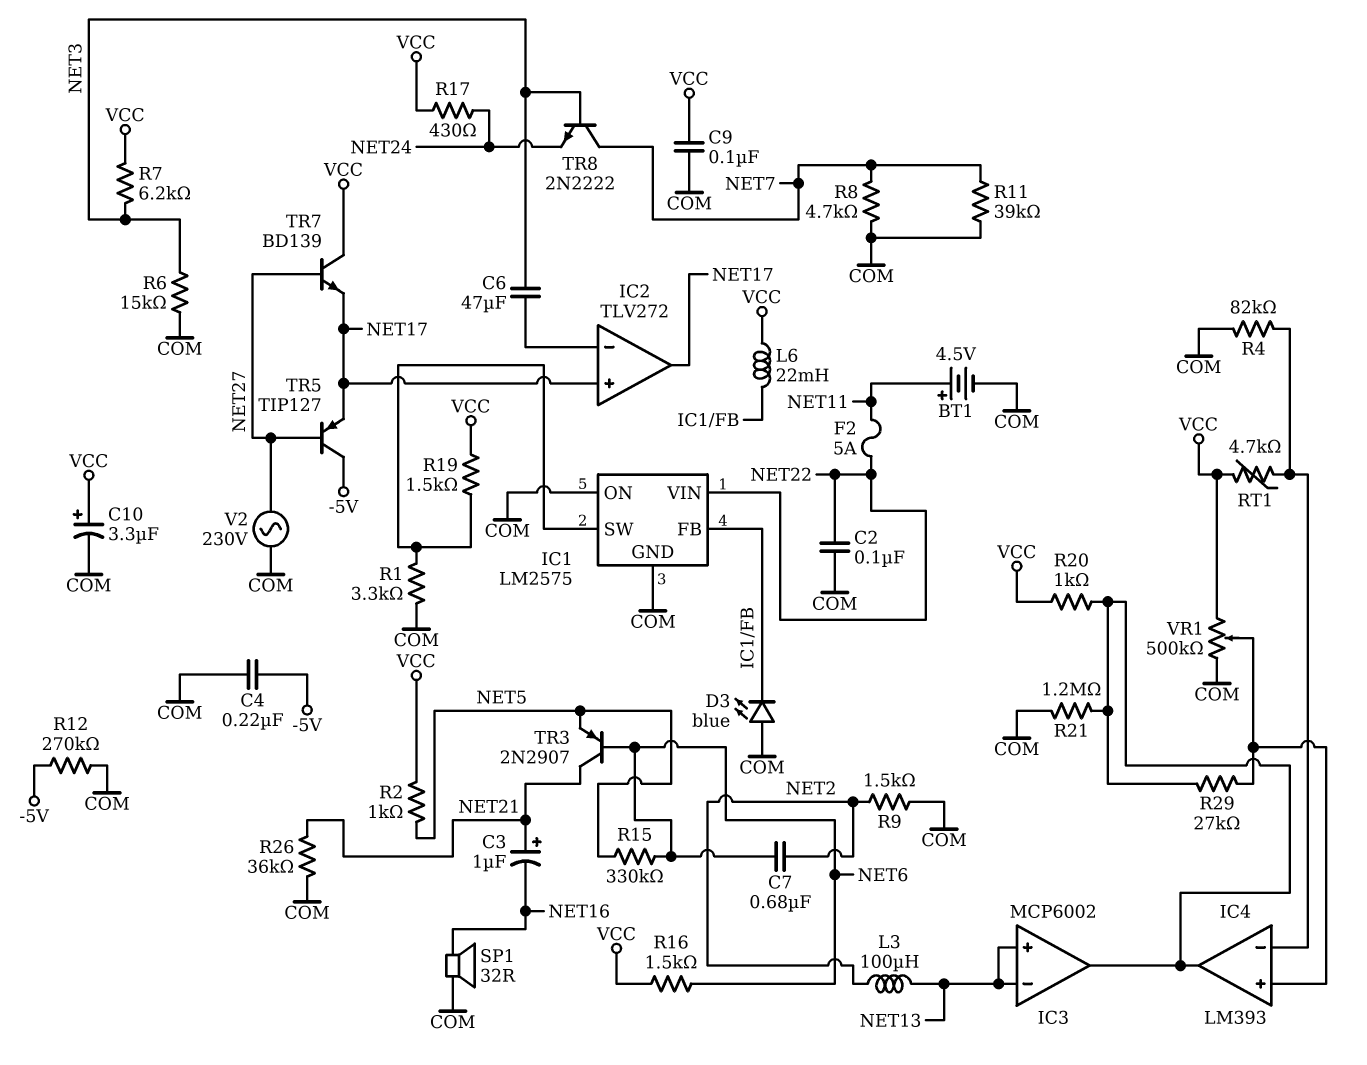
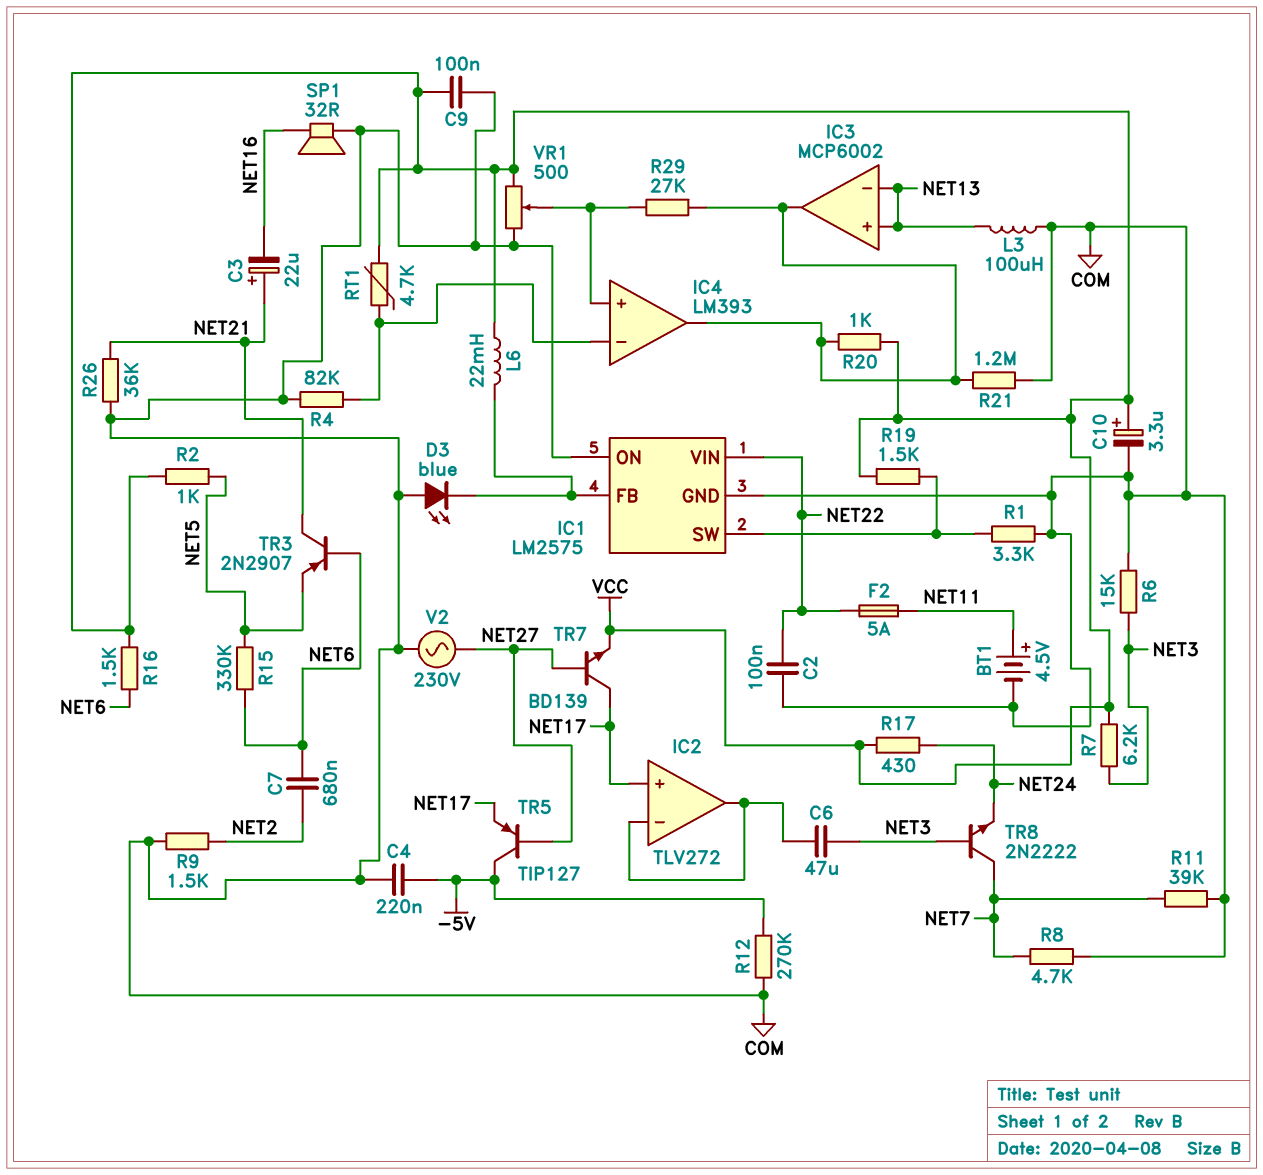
C3: 1uF (plus NET21, minus NET16) -> 22uF (plus NET21, minus NET16)
IC2 pin out: NET17 -> IC2/in-
L3: 100uH (NET2, NET13) -> 100uH (COM, NET13)
TR7: NPN BD139 (B NET27, C VCC, E NET17) -> NPN BD139 (B NET27, C NET17, E VCC)
VR1: 500k (COM, VCC, wiper IC4/in+) -> 500 (COM, VCC, wiper IC4/in+)

